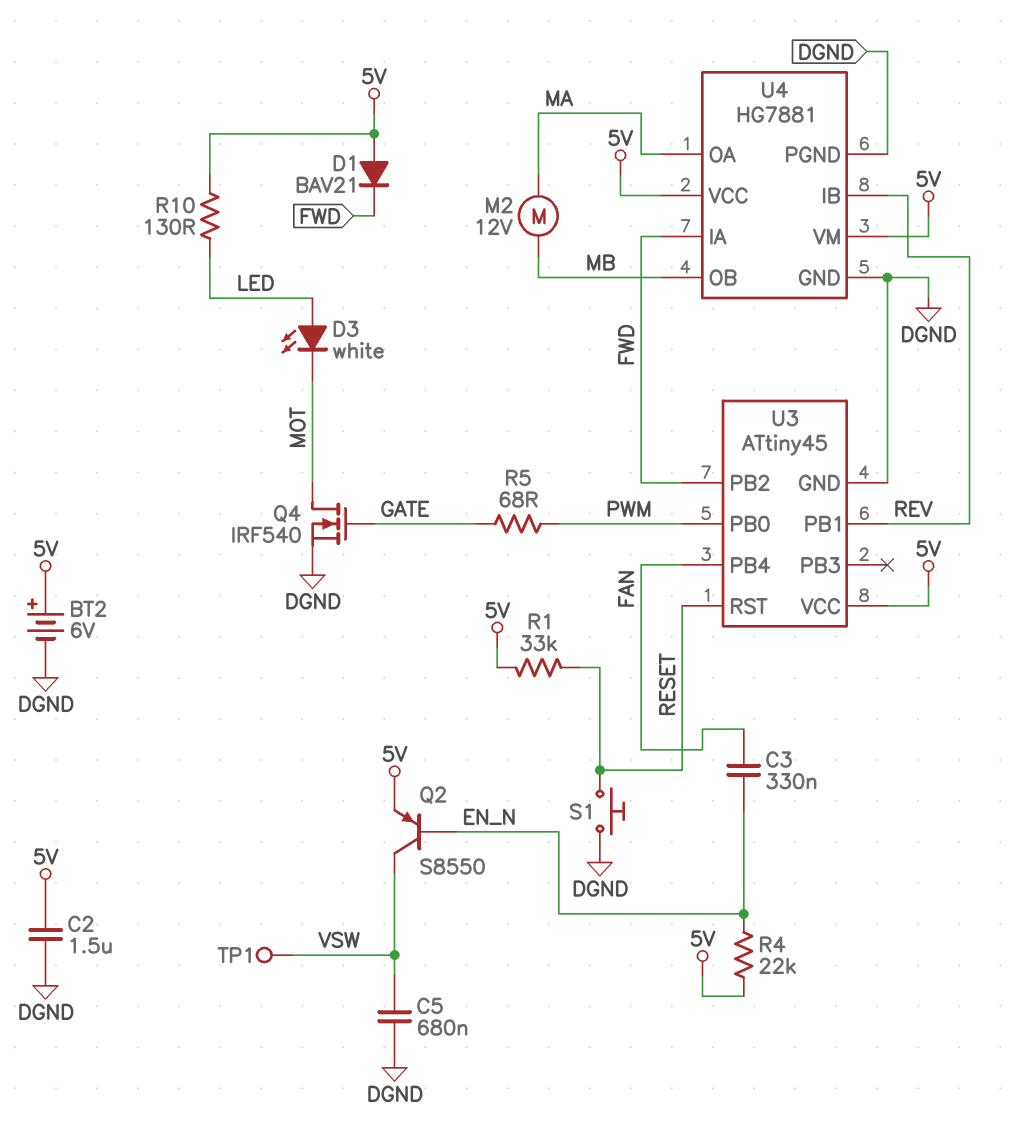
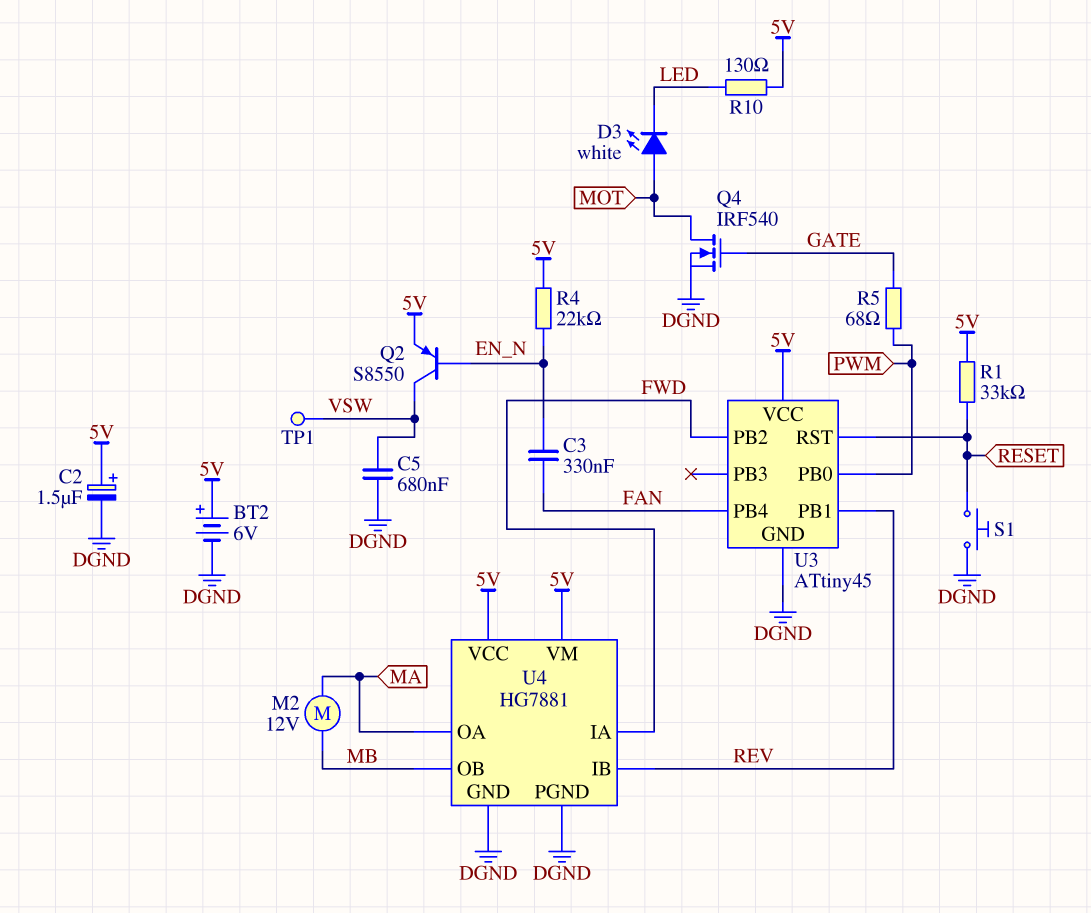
C2: 1.5uF (5V, DGND) -> 1.5uF (plus 5V, minus DGND)
D1: diode BAV21 (A 5V, K FWD) -> none
D3: LED white (A LED, K MOT) -> LED white (A MOT, K LED)

